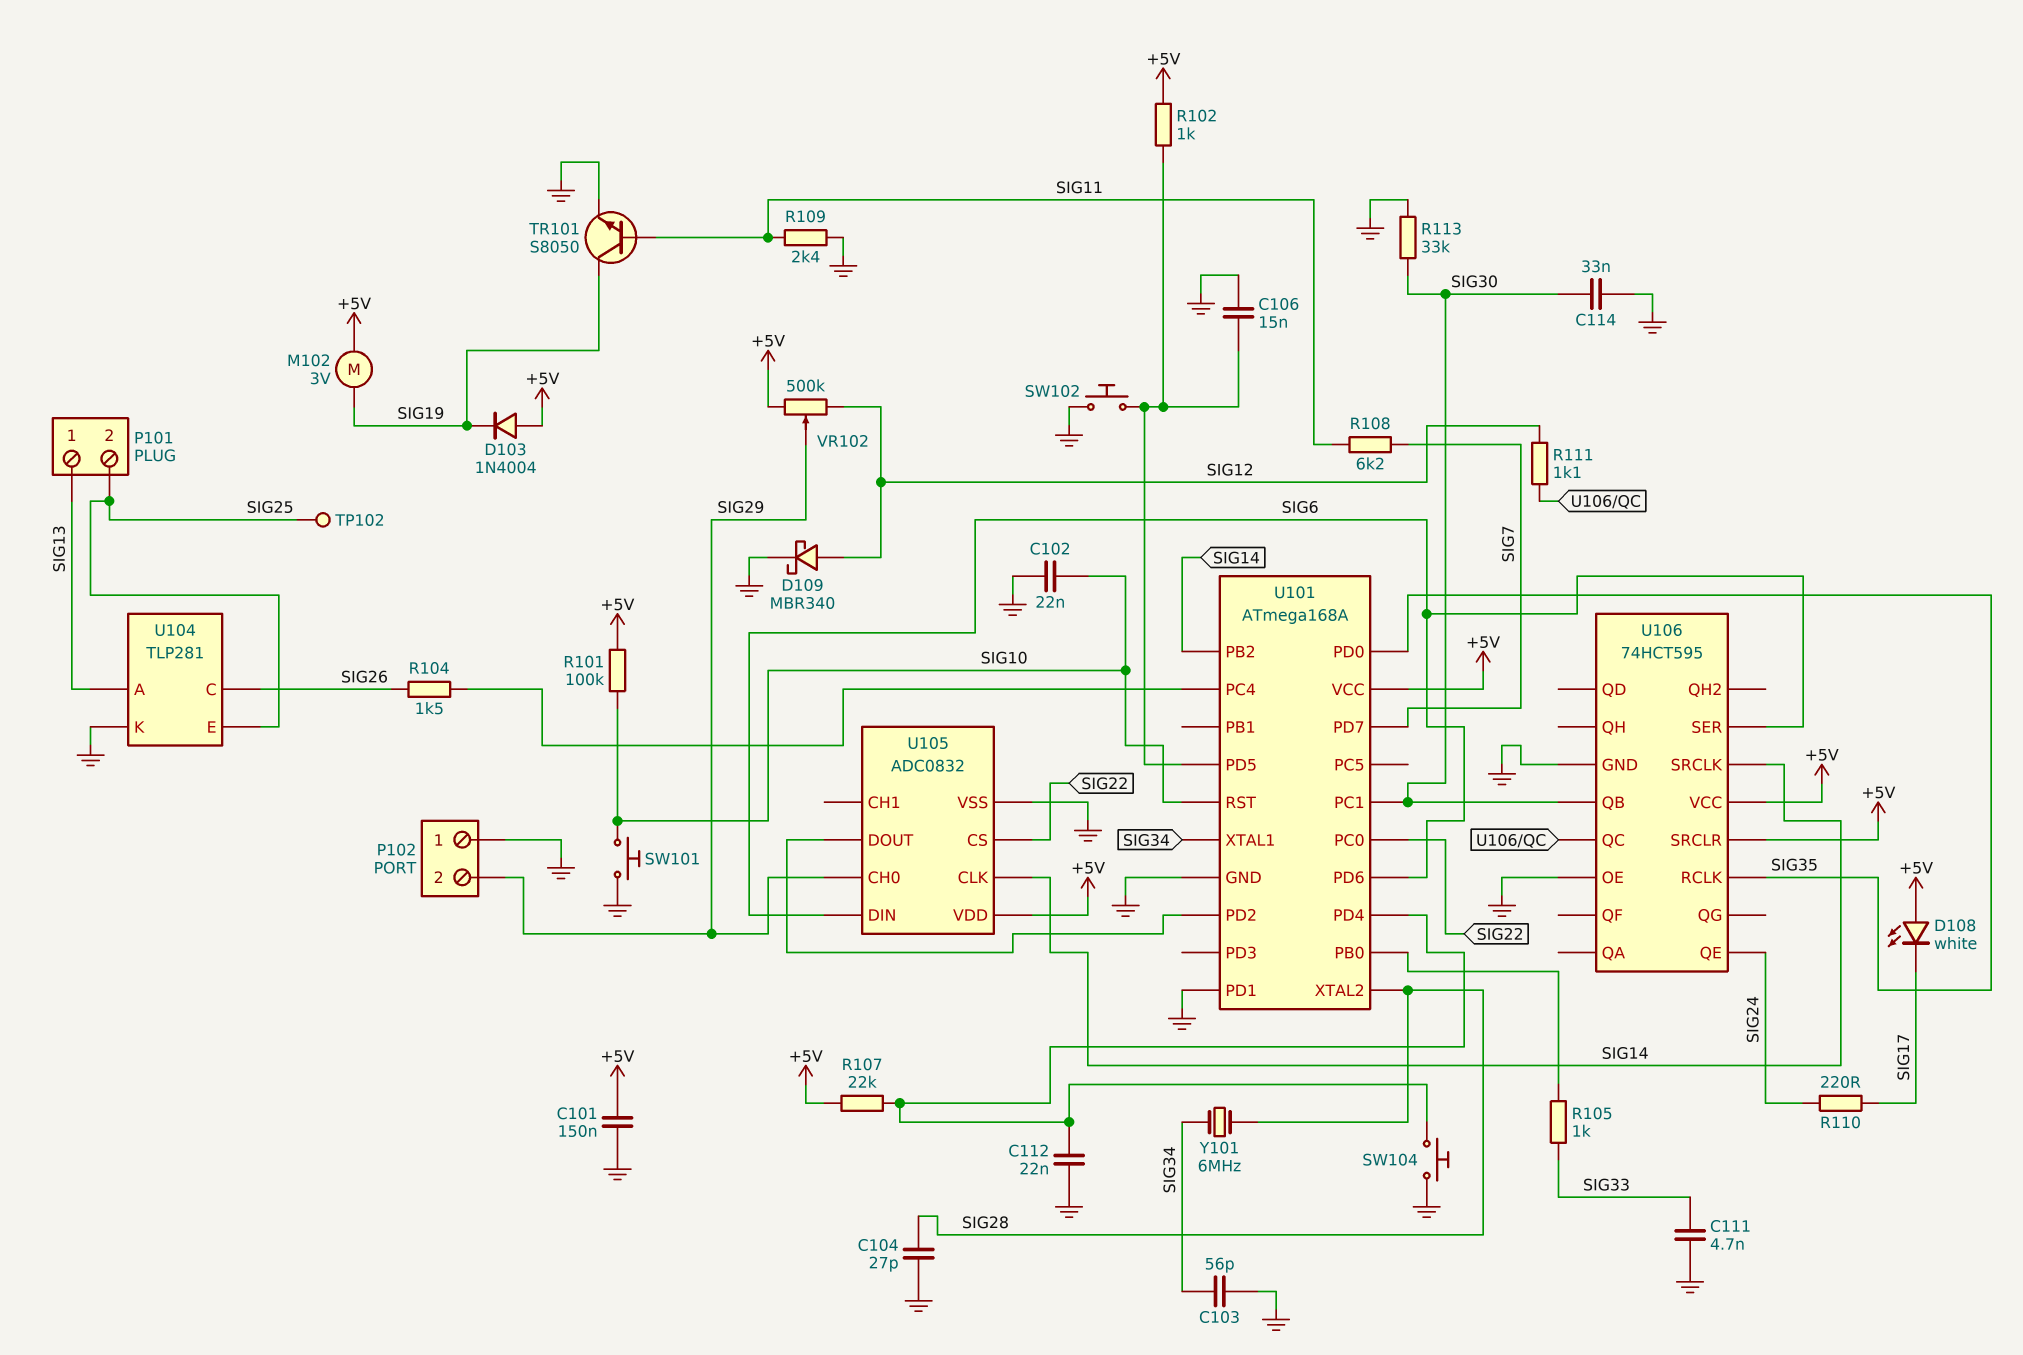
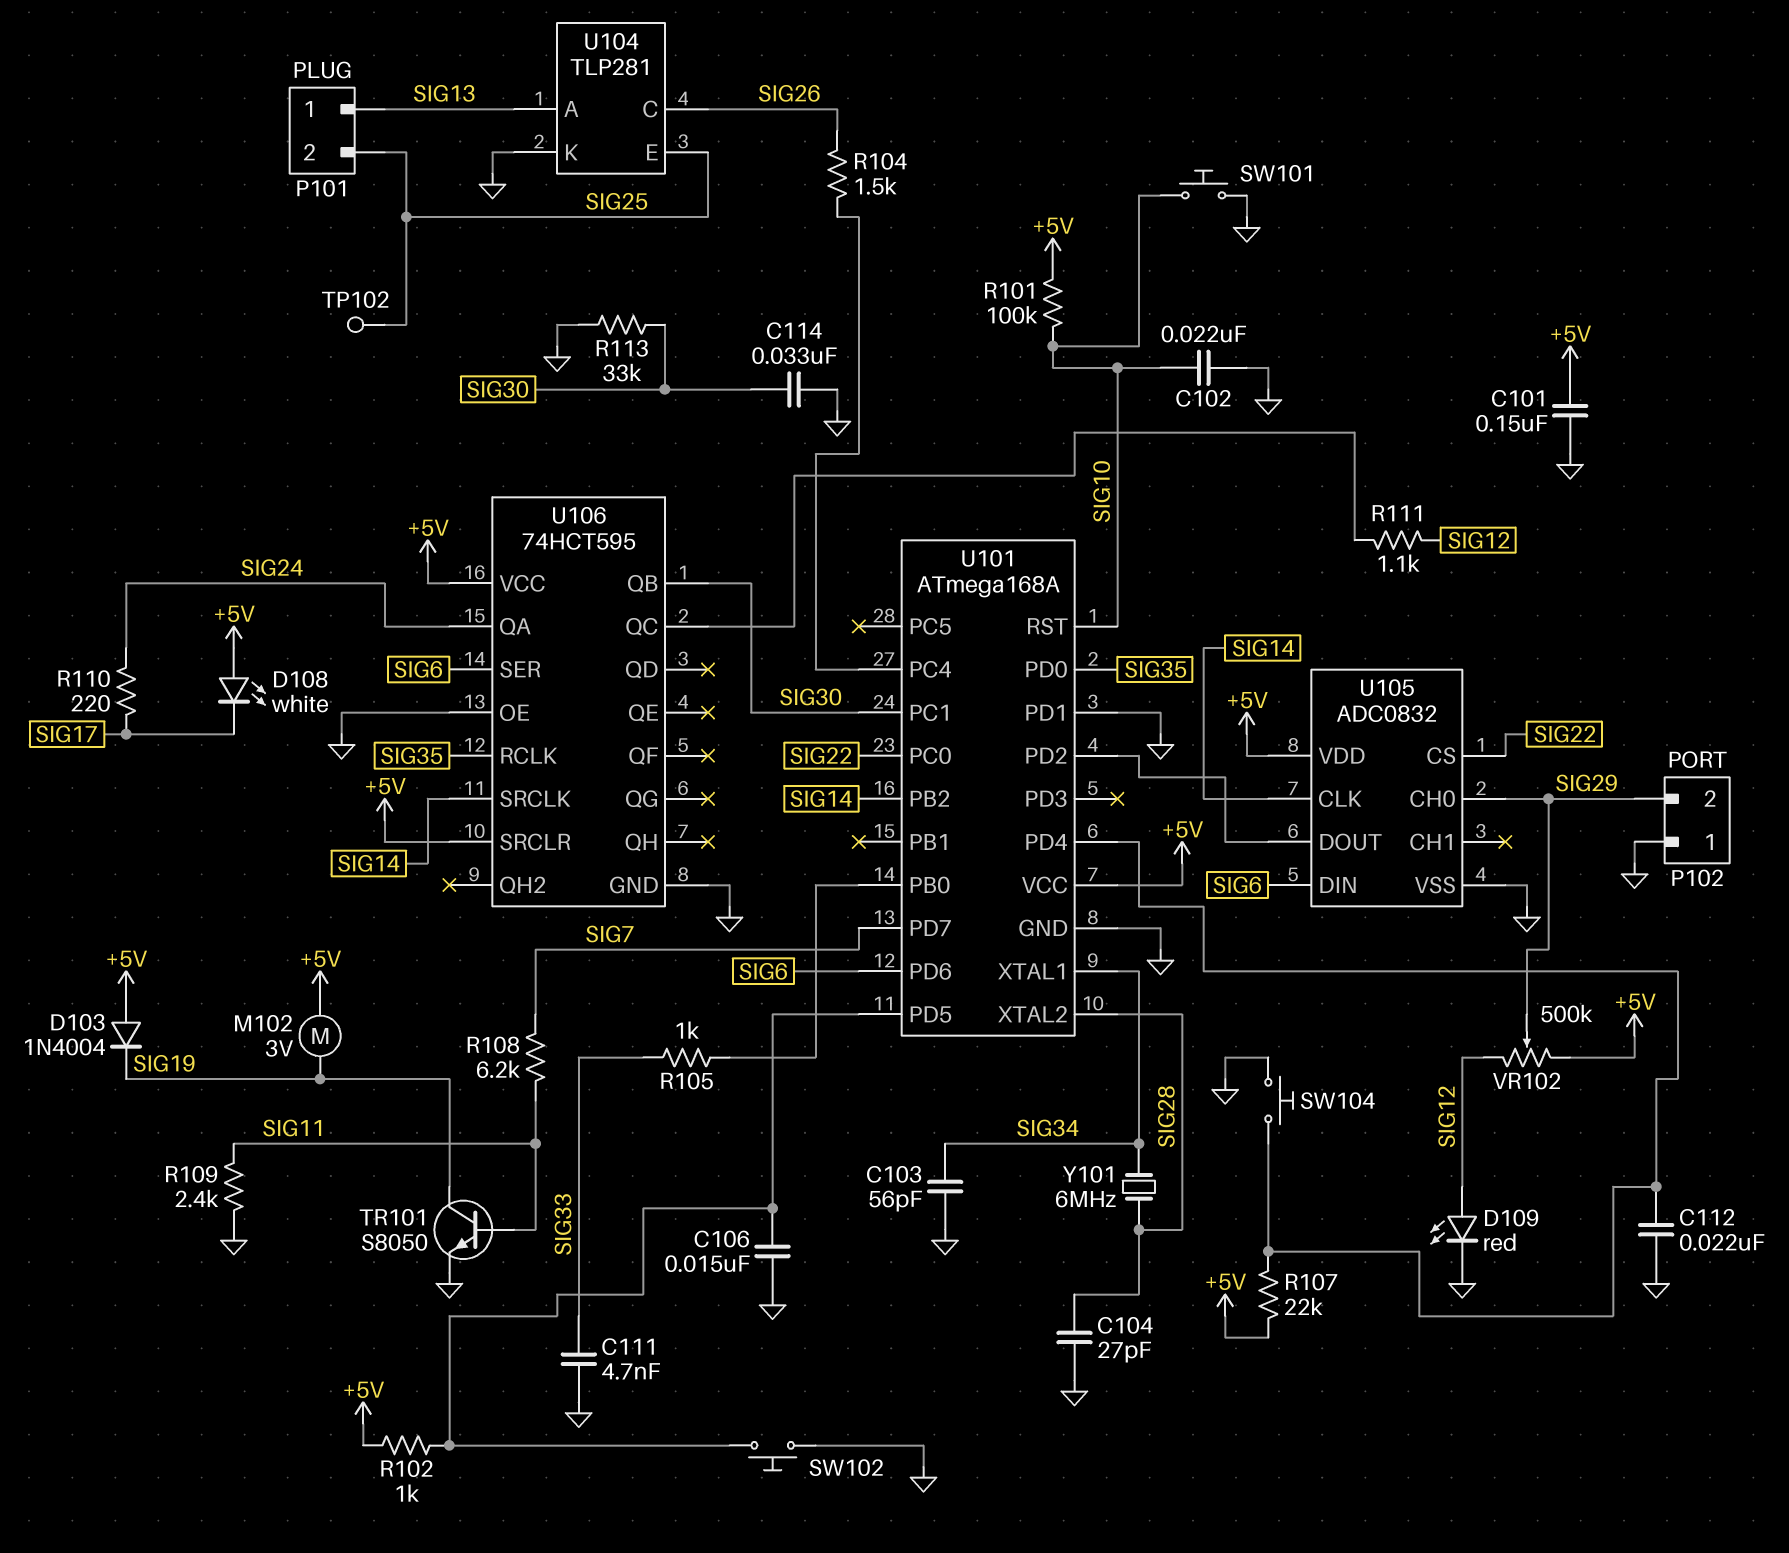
D109: schottky MBR340 (A SIG12, K GND) -> LED red (A SIG12, K GND)
U106 pin QA: none -> SIG24
U106 pin QE: SIG24 -> none

